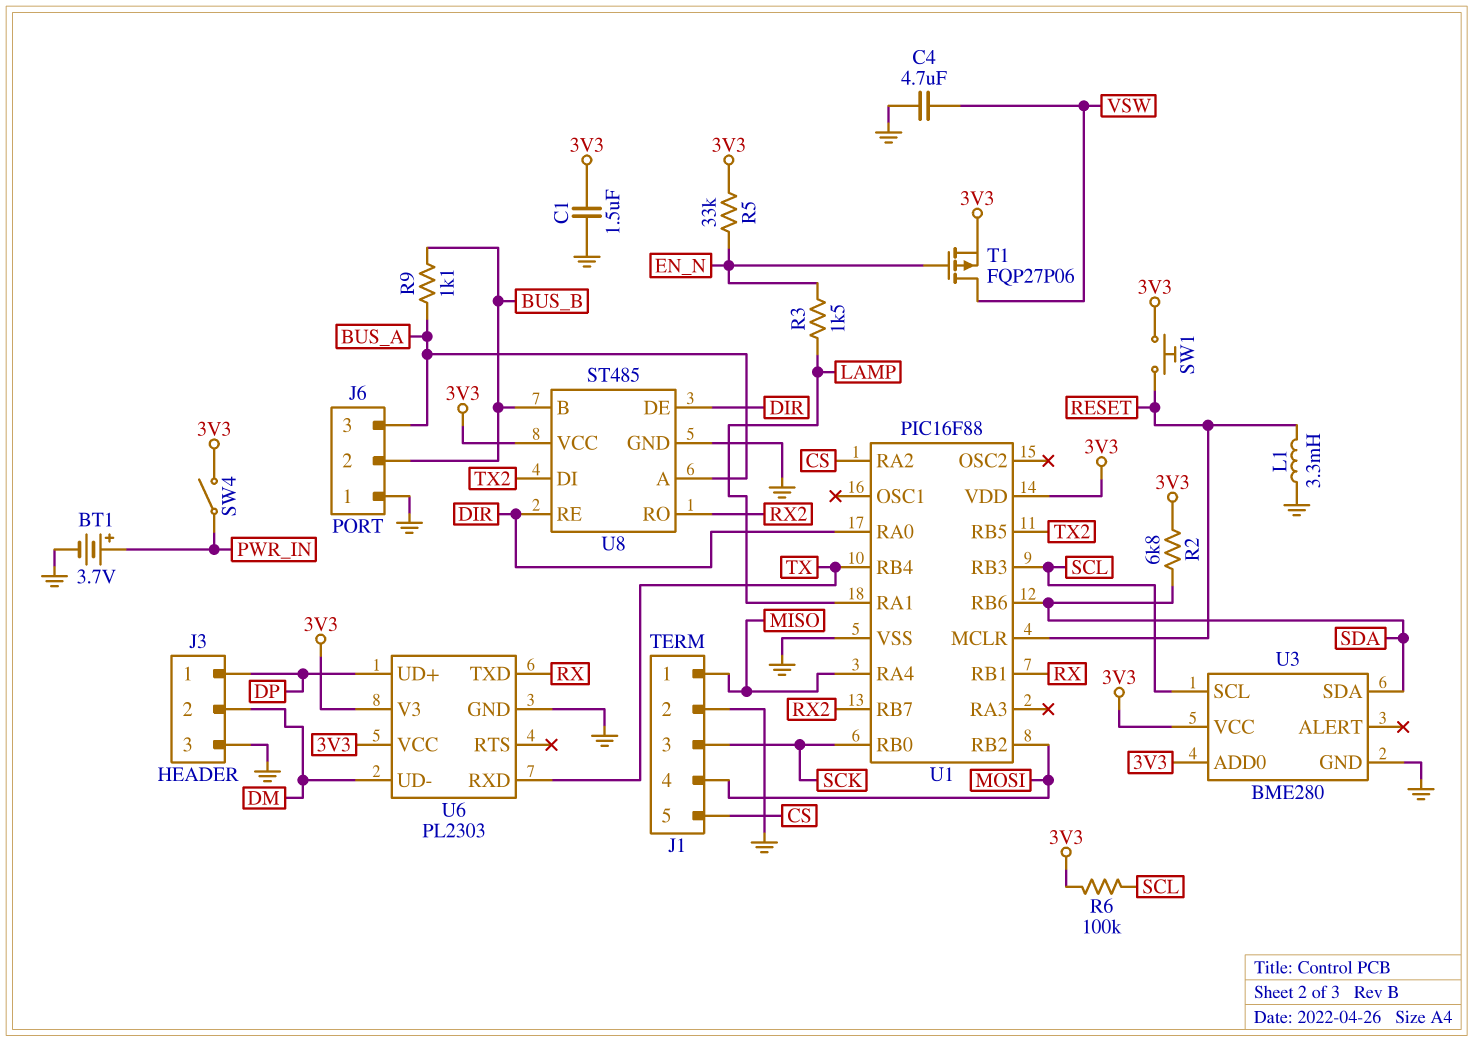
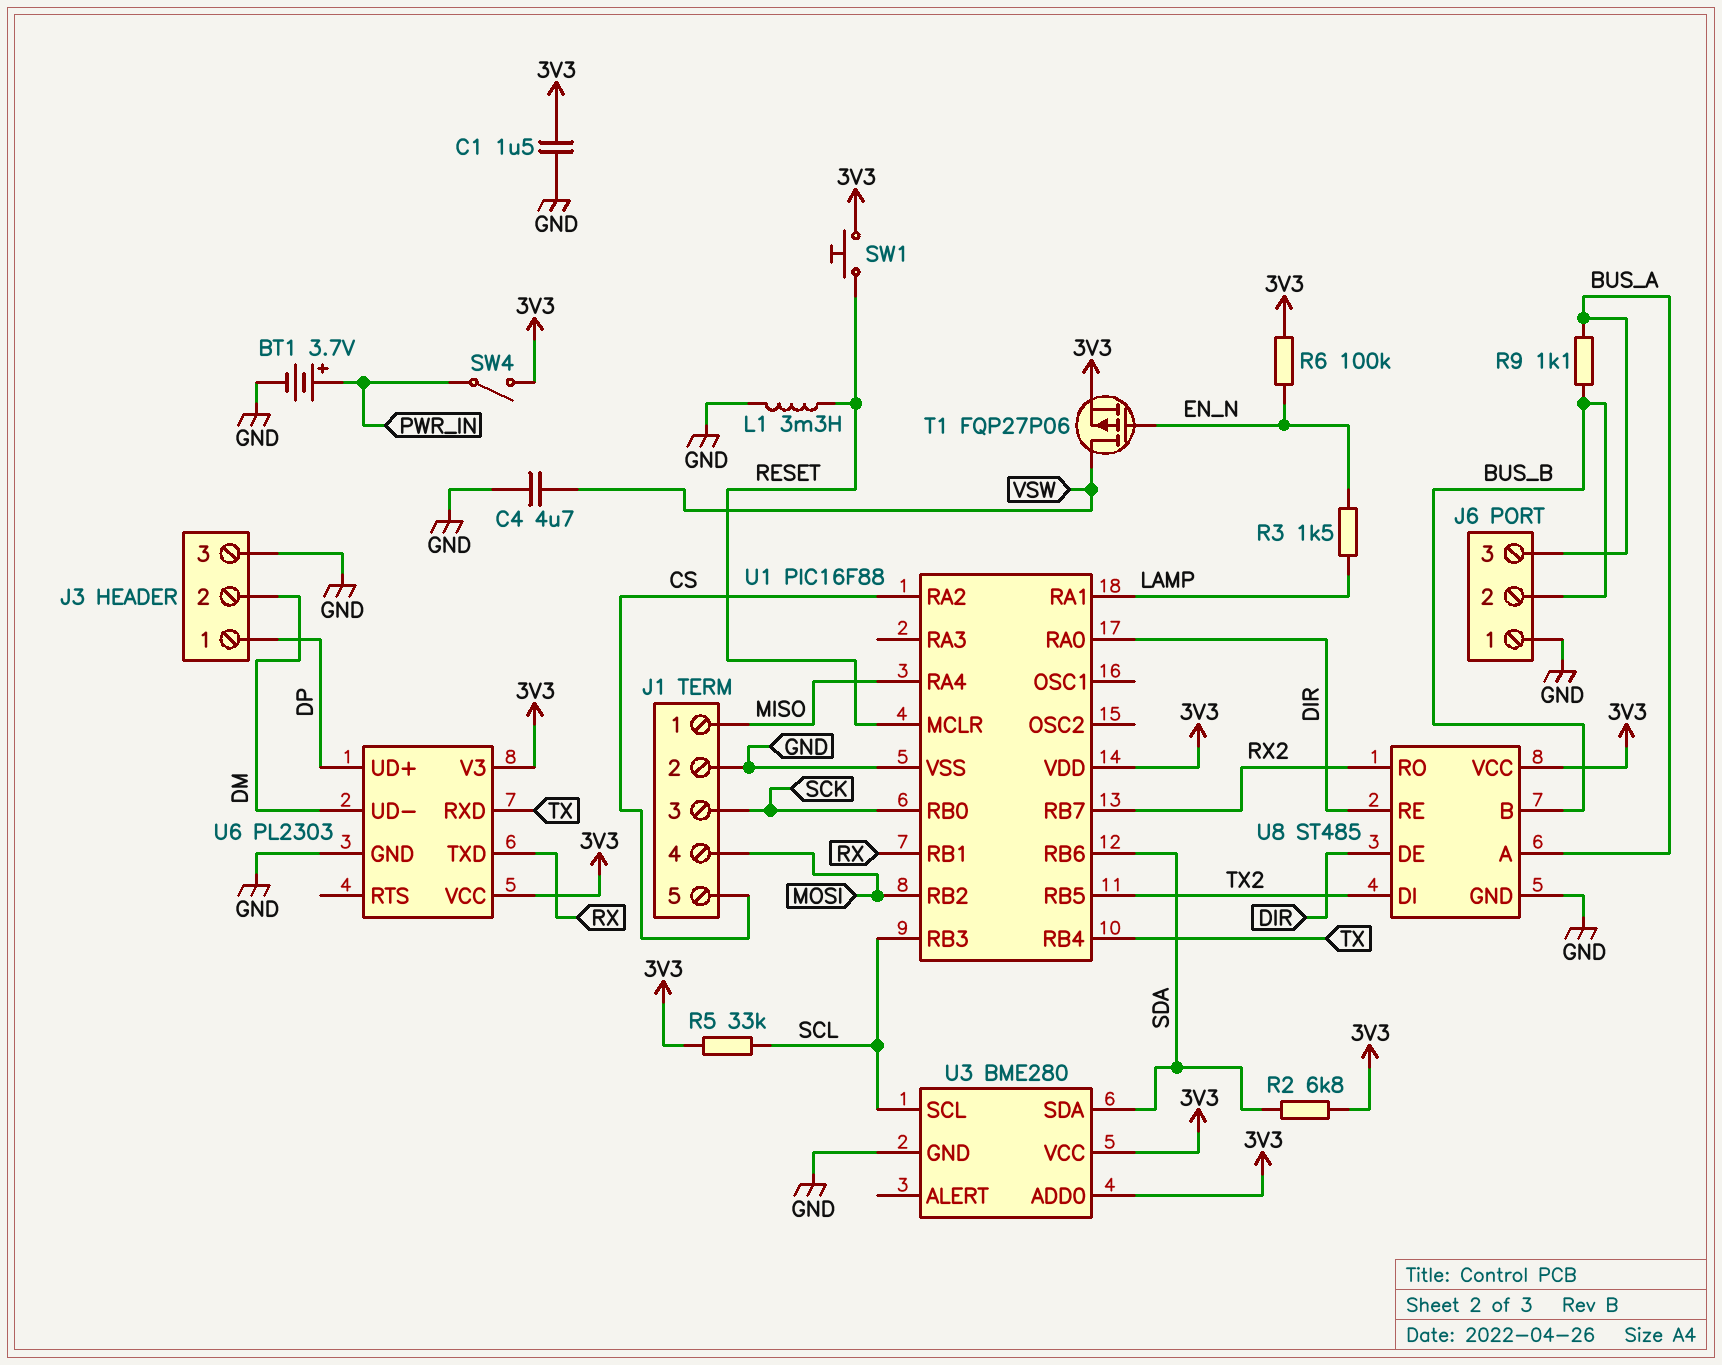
R5: 33k (3V3, EN_N) -> 33k (3V3, SCL)
R6: 100k (3V3, SCL) -> 100k (3V3, EN_N)

